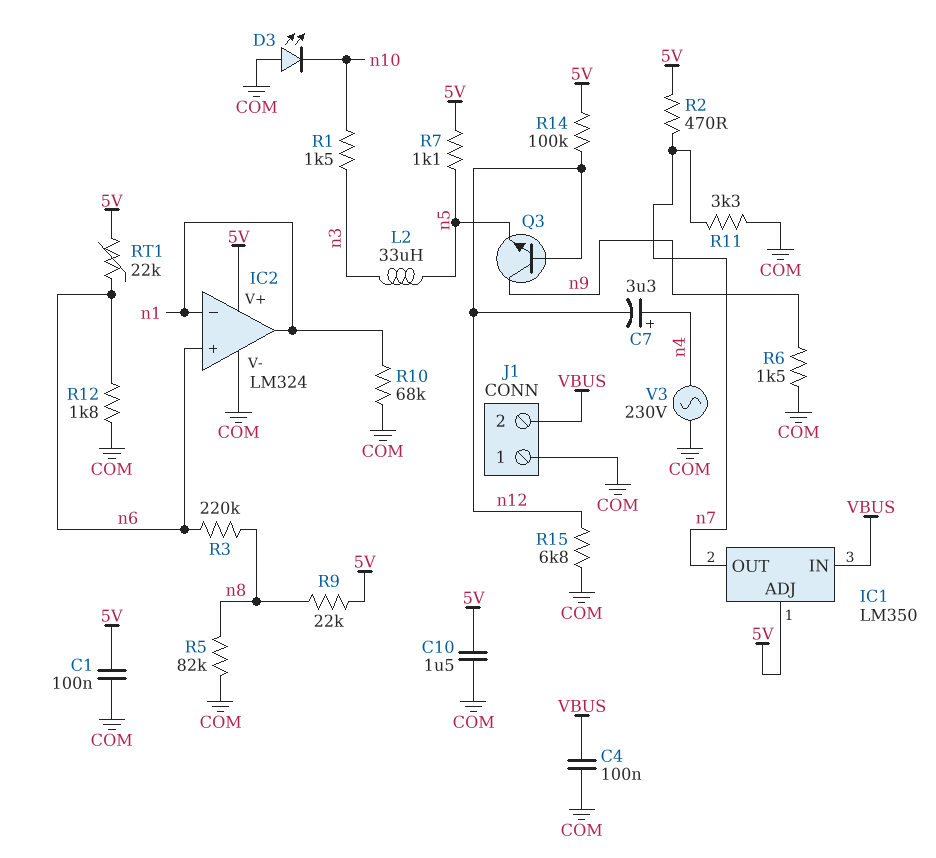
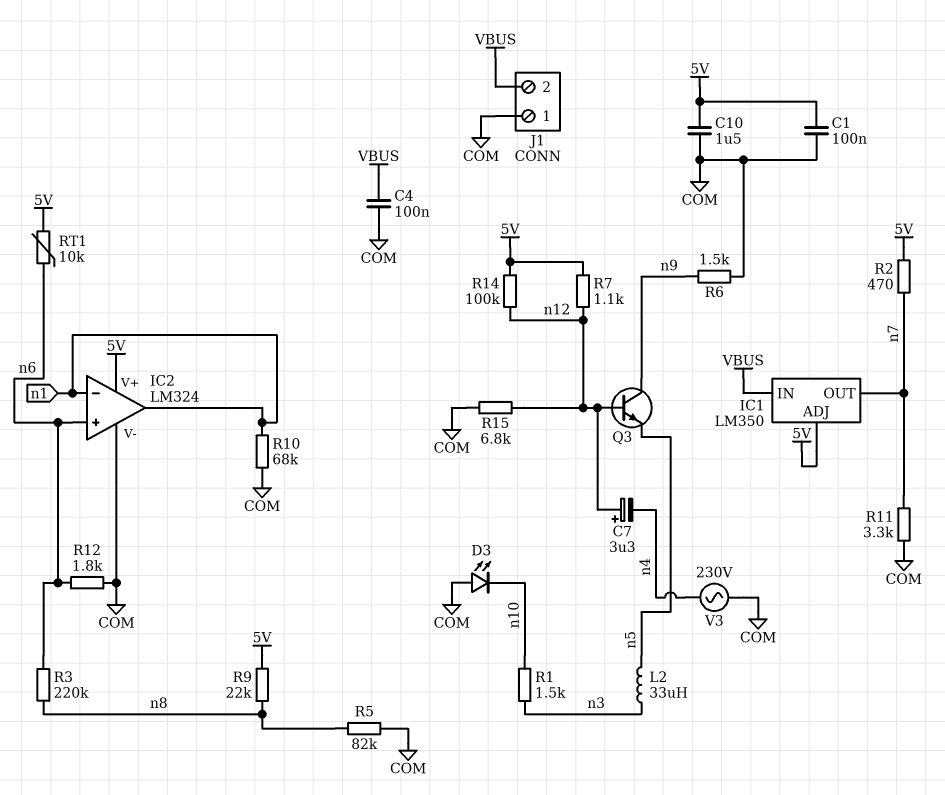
C7: 3.3uF (plus n4, minus n12) -> 3.3uF (plus n12, minus n4)
R7: 1.1k (5V, n5) -> 1.1k (5V, n12)
RT1: 22k (5V, n6) -> 10k (5V, n6)

